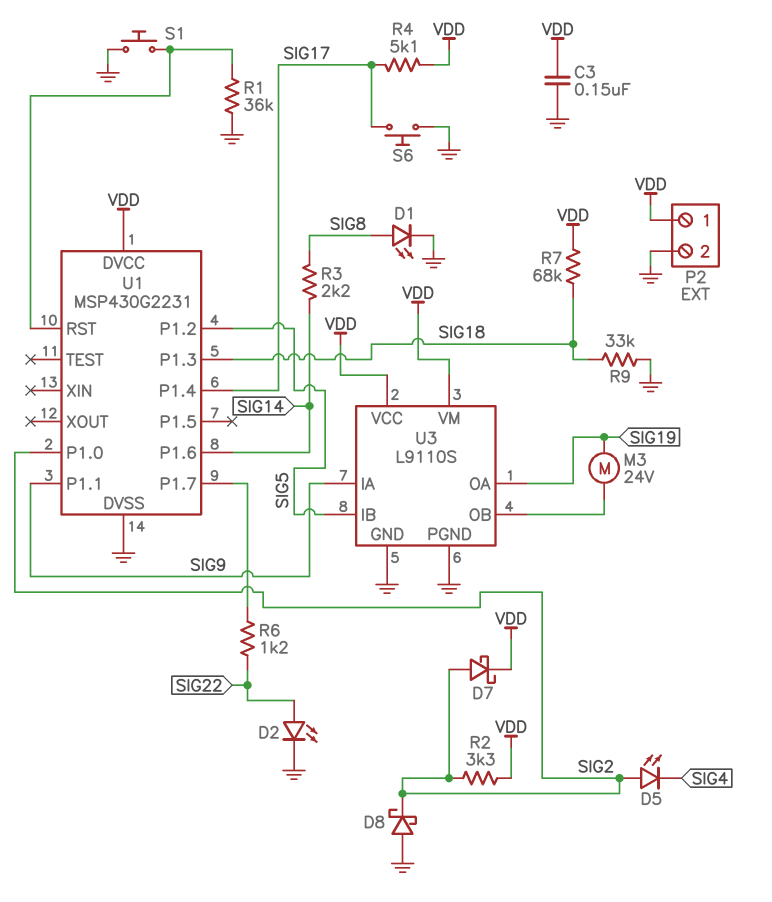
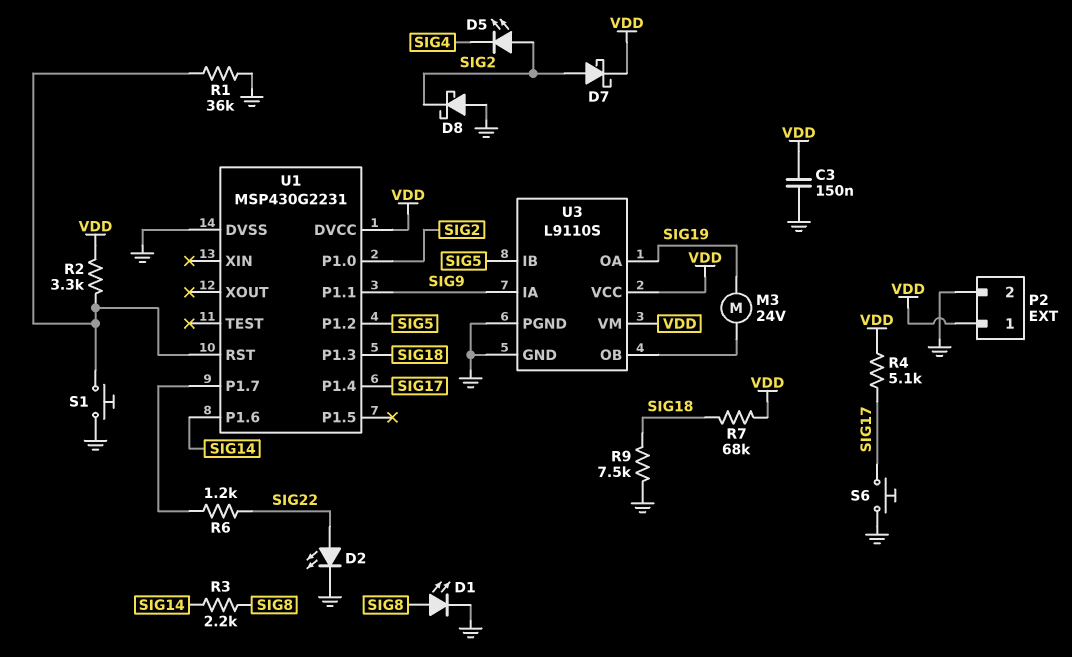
R2: 3.3k (SIG2, VDD) -> 3.3k (U1/RST, VDD)
R9: 33k (GND, SIG18) -> 7.5k (GND, SIG18)

